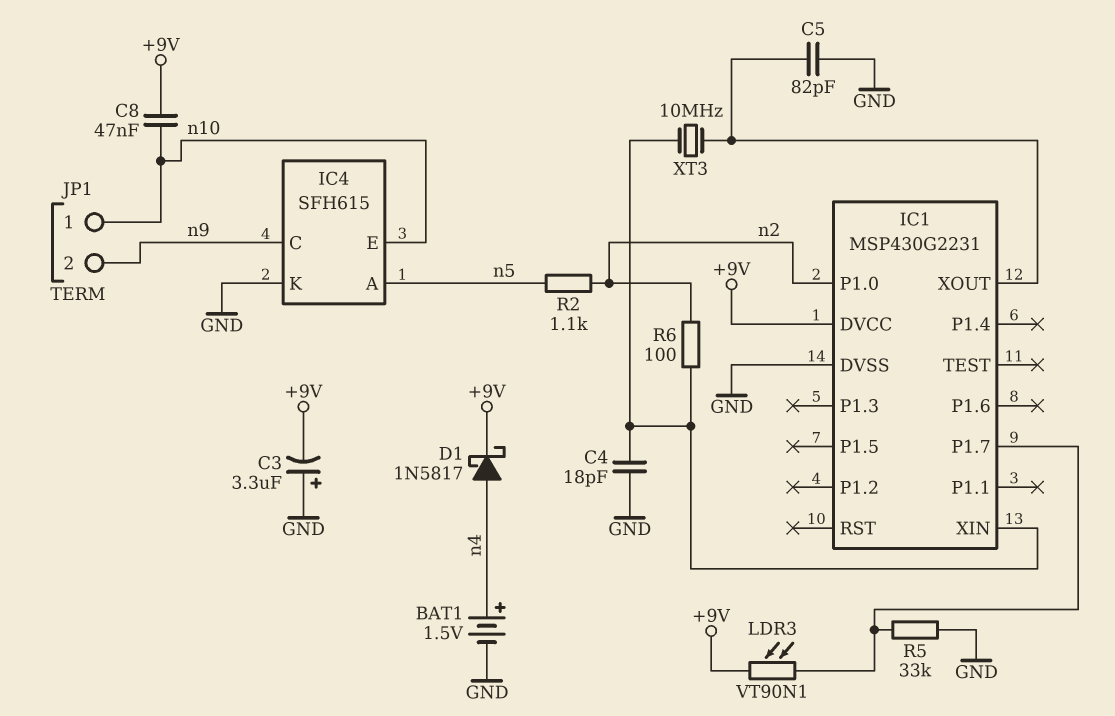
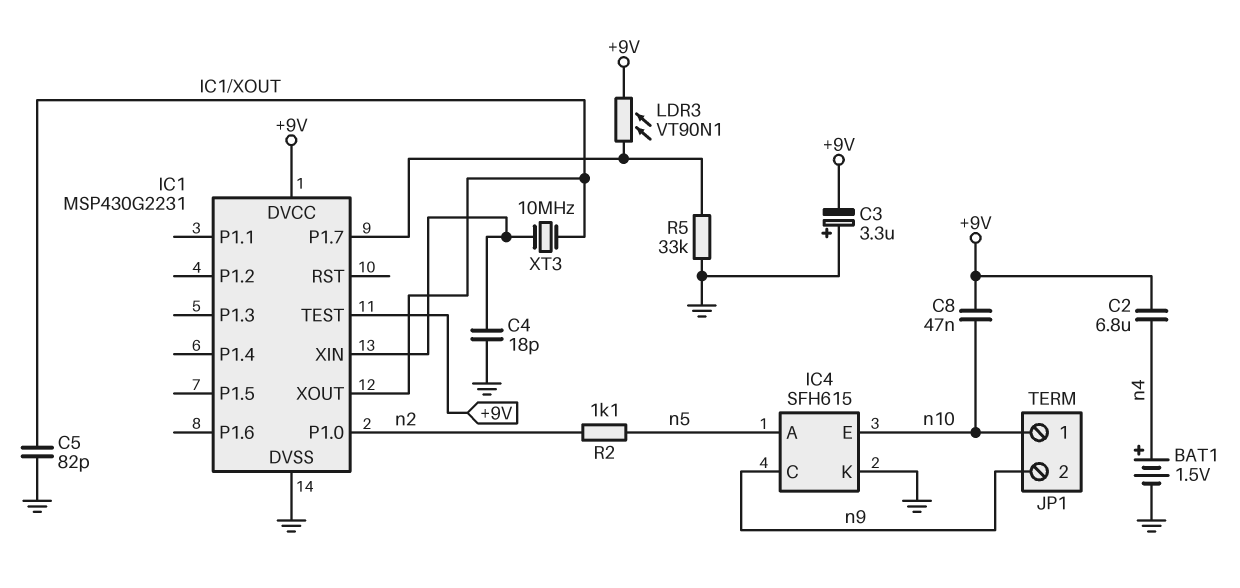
C2: none -> 6.8uF (+9V, n4)
D1: schottky 1N5817 (A n4, K +9V) -> none
IC1 pin TEST: none -> +9V
R6: 100 (IC1/XIN, n2) -> none

